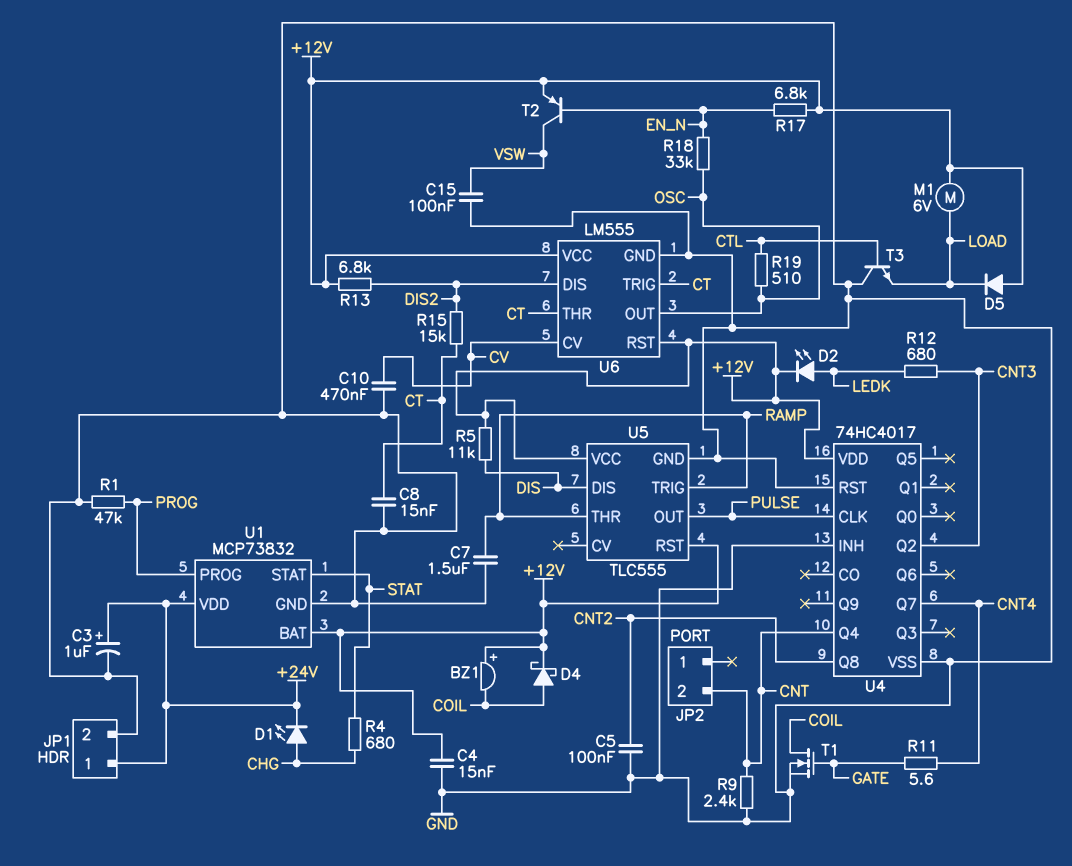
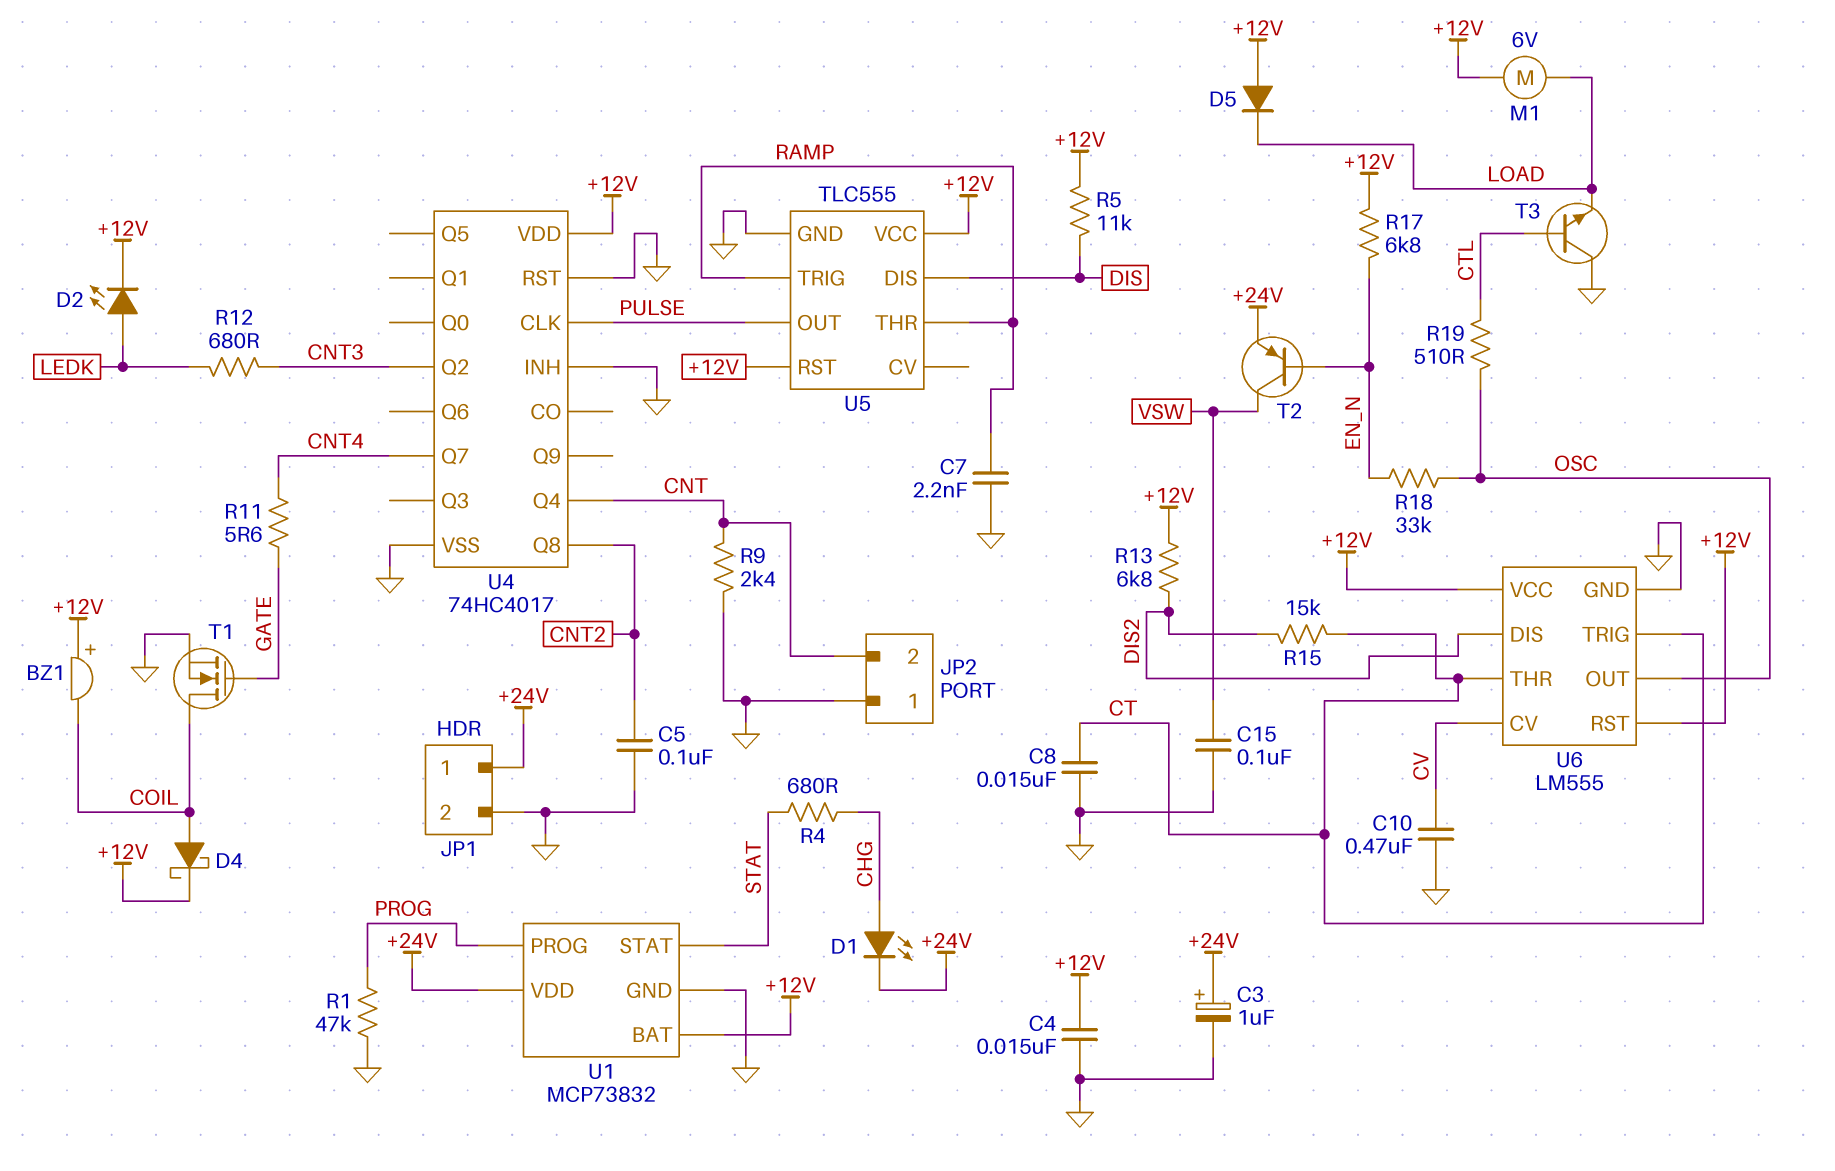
C7: 1.5uF (GND, RAMP) -> 2.2nF (GND, RAMP)
JP2 pin 1: none -> GND
T2: PNP (B EN_N, C VSW, E +12V) -> PNP (B EN_N, C VSW, E +24V)

